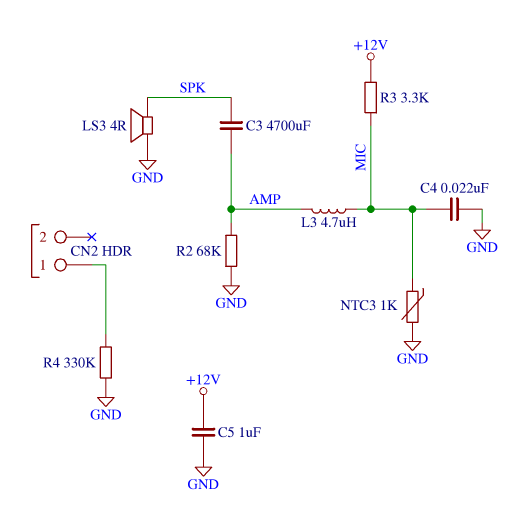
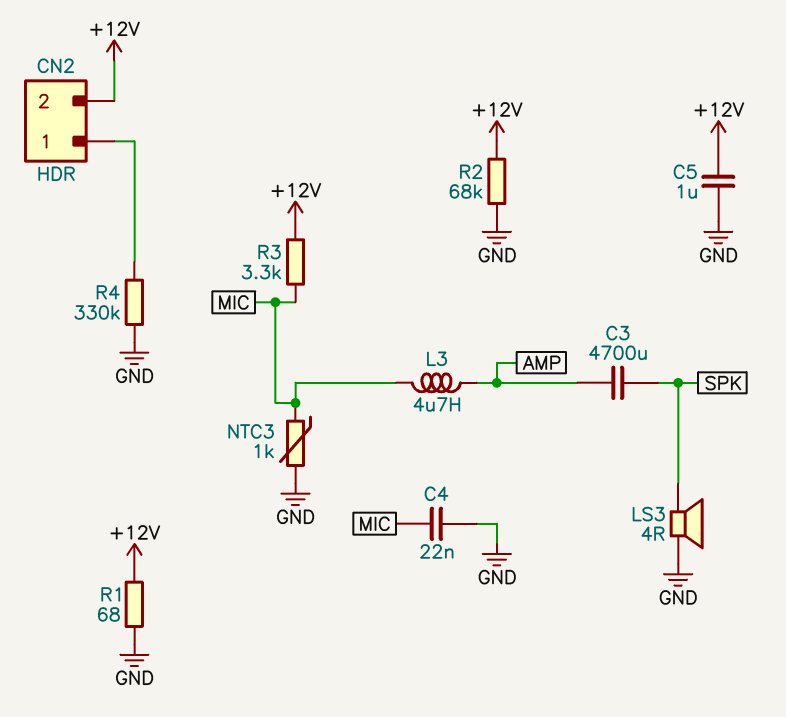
CN2 pin 2: none -> +12V
R1: none -> 68 (+12V, GND)
R2: 68k (AMP, GND) -> 68k (+12V, GND)

